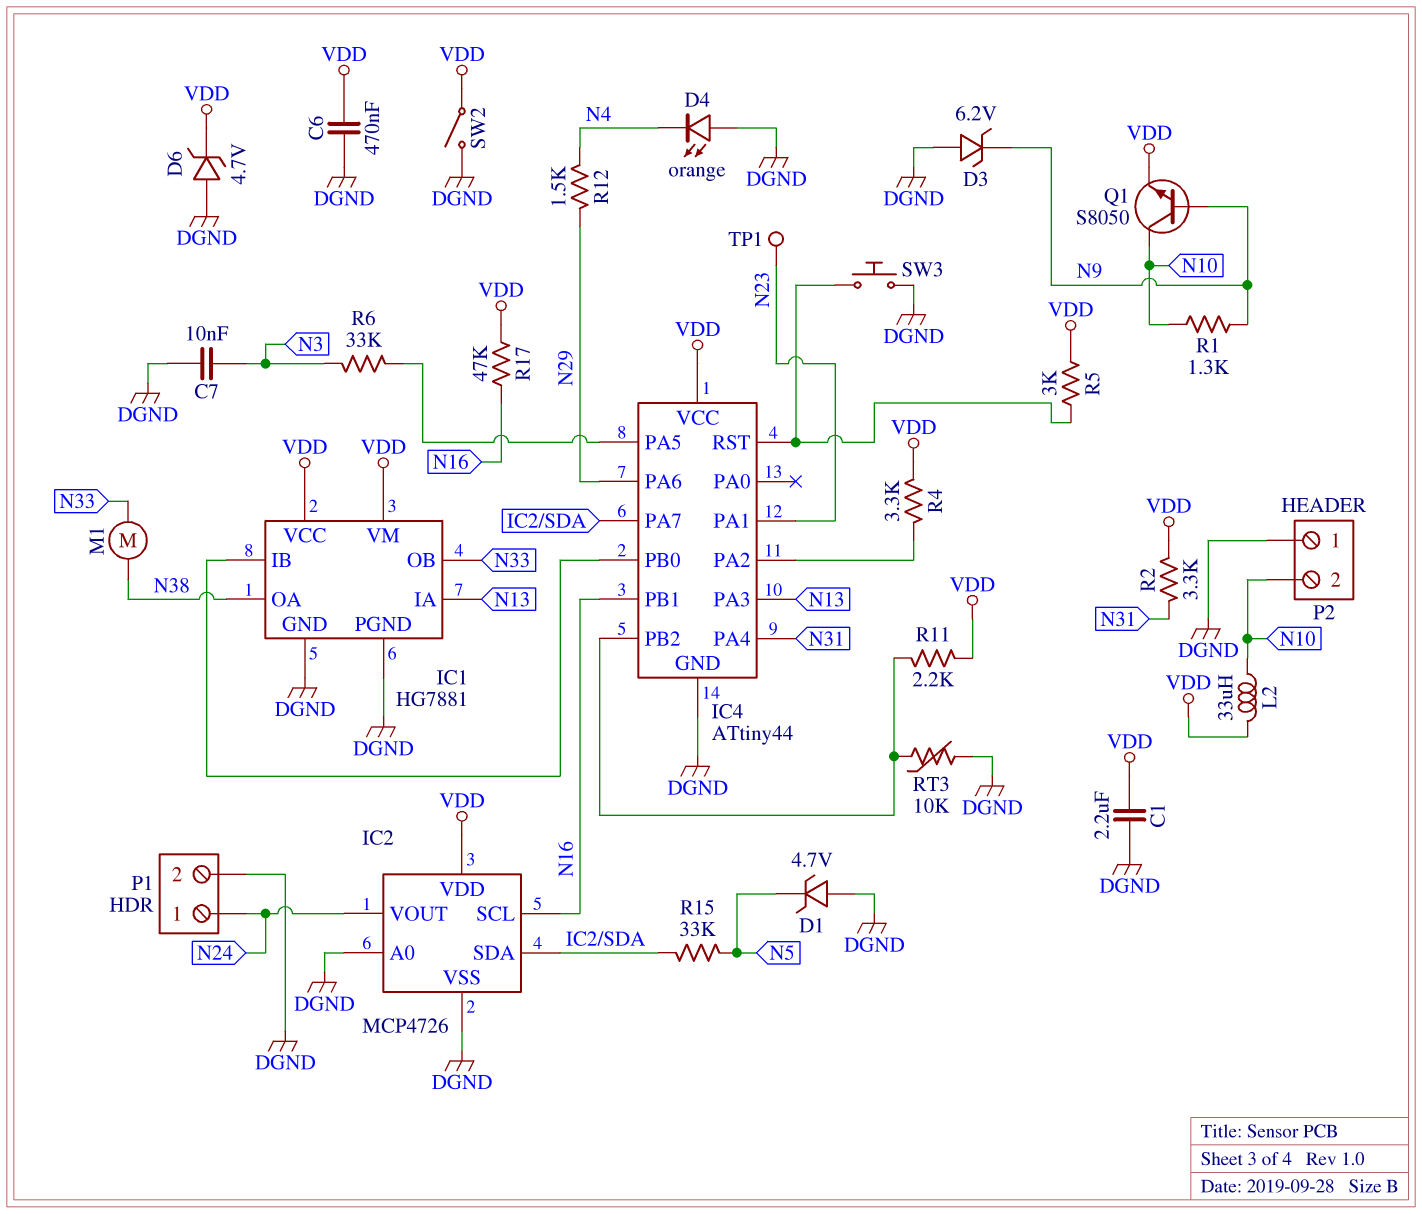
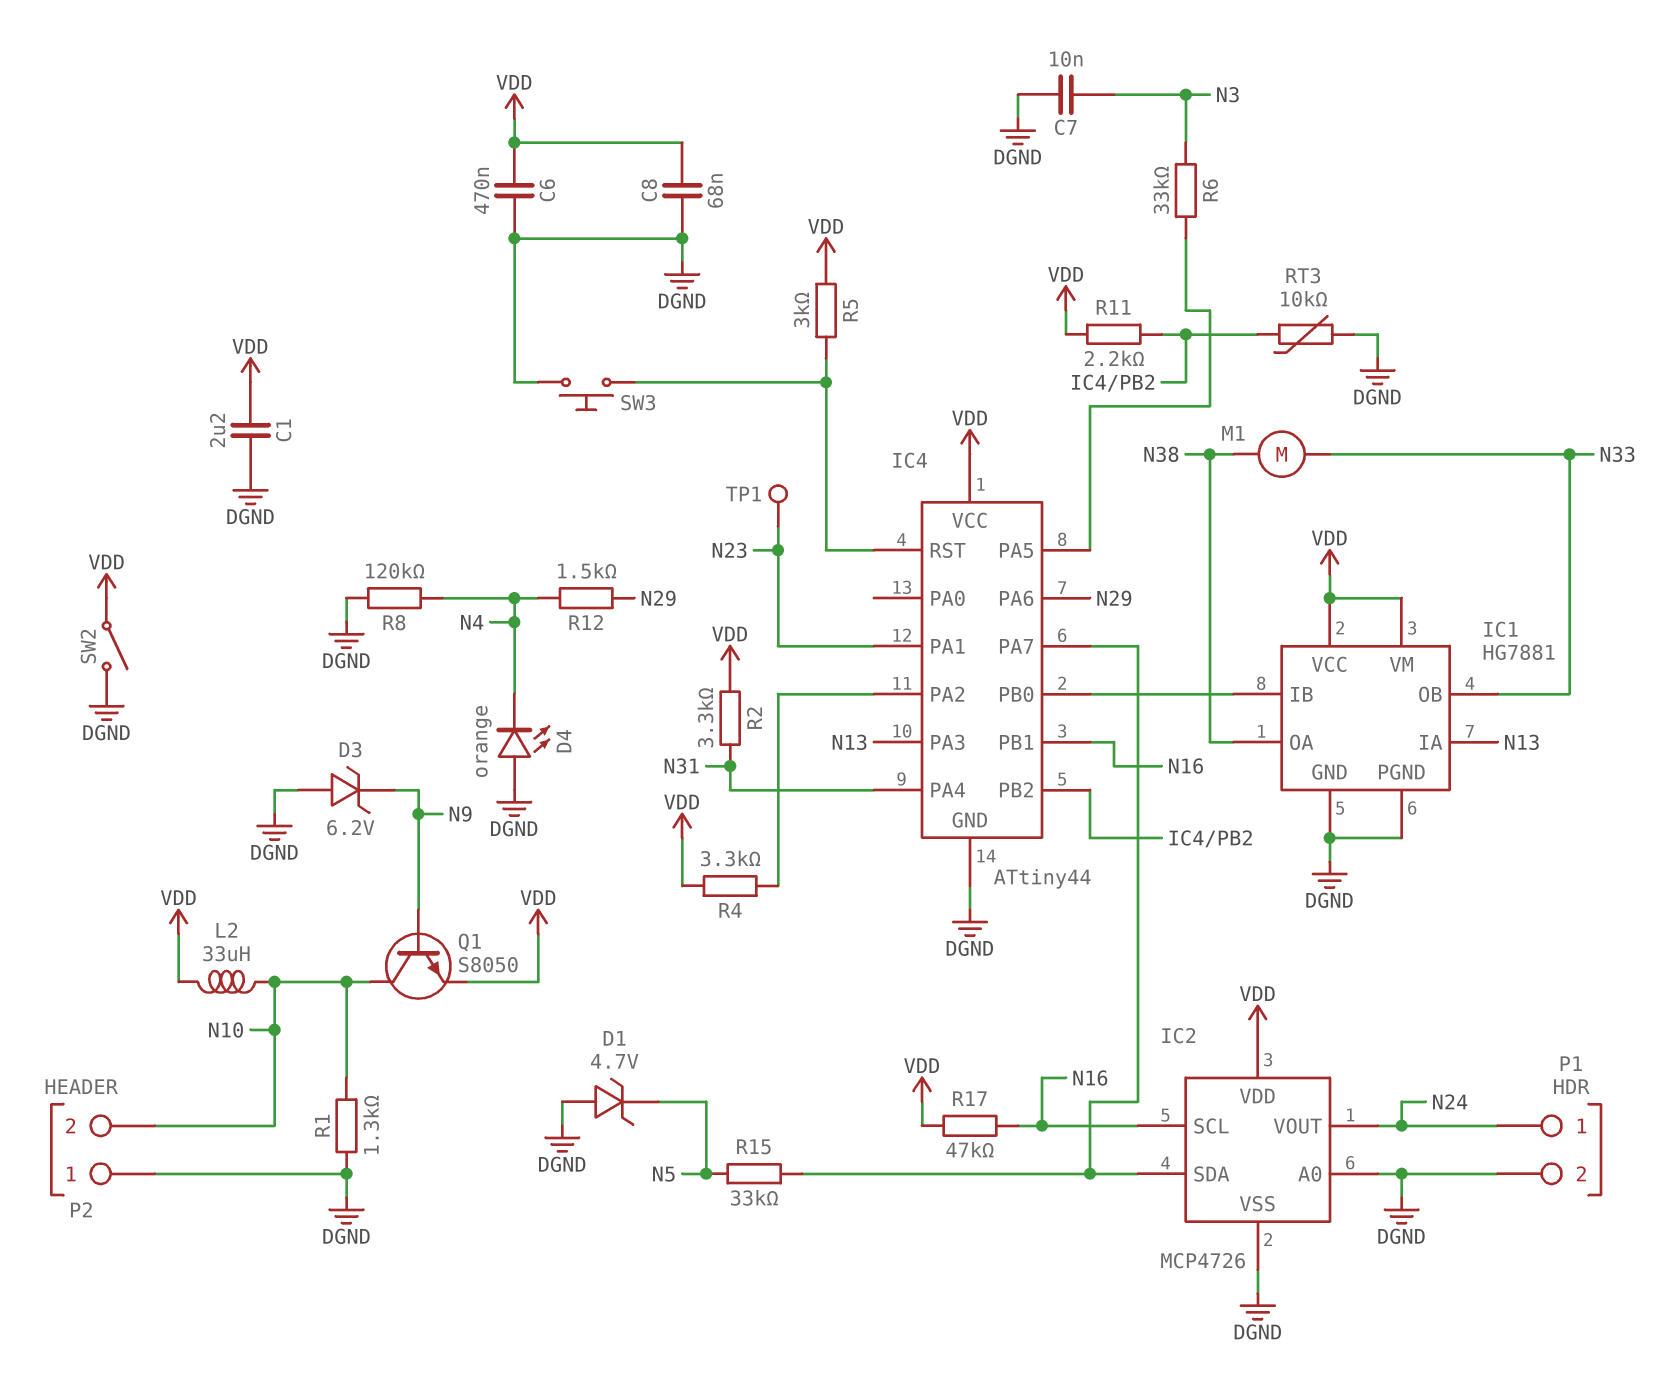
C8: none -> 68nF (DGND, VDD)
D6: zener 4.7V (A DGND, K VDD) -> none
R1: 1.3k (N9, N10) -> 1.3k (DGND, N10)
R8: none -> 120k (DGND, N4)

